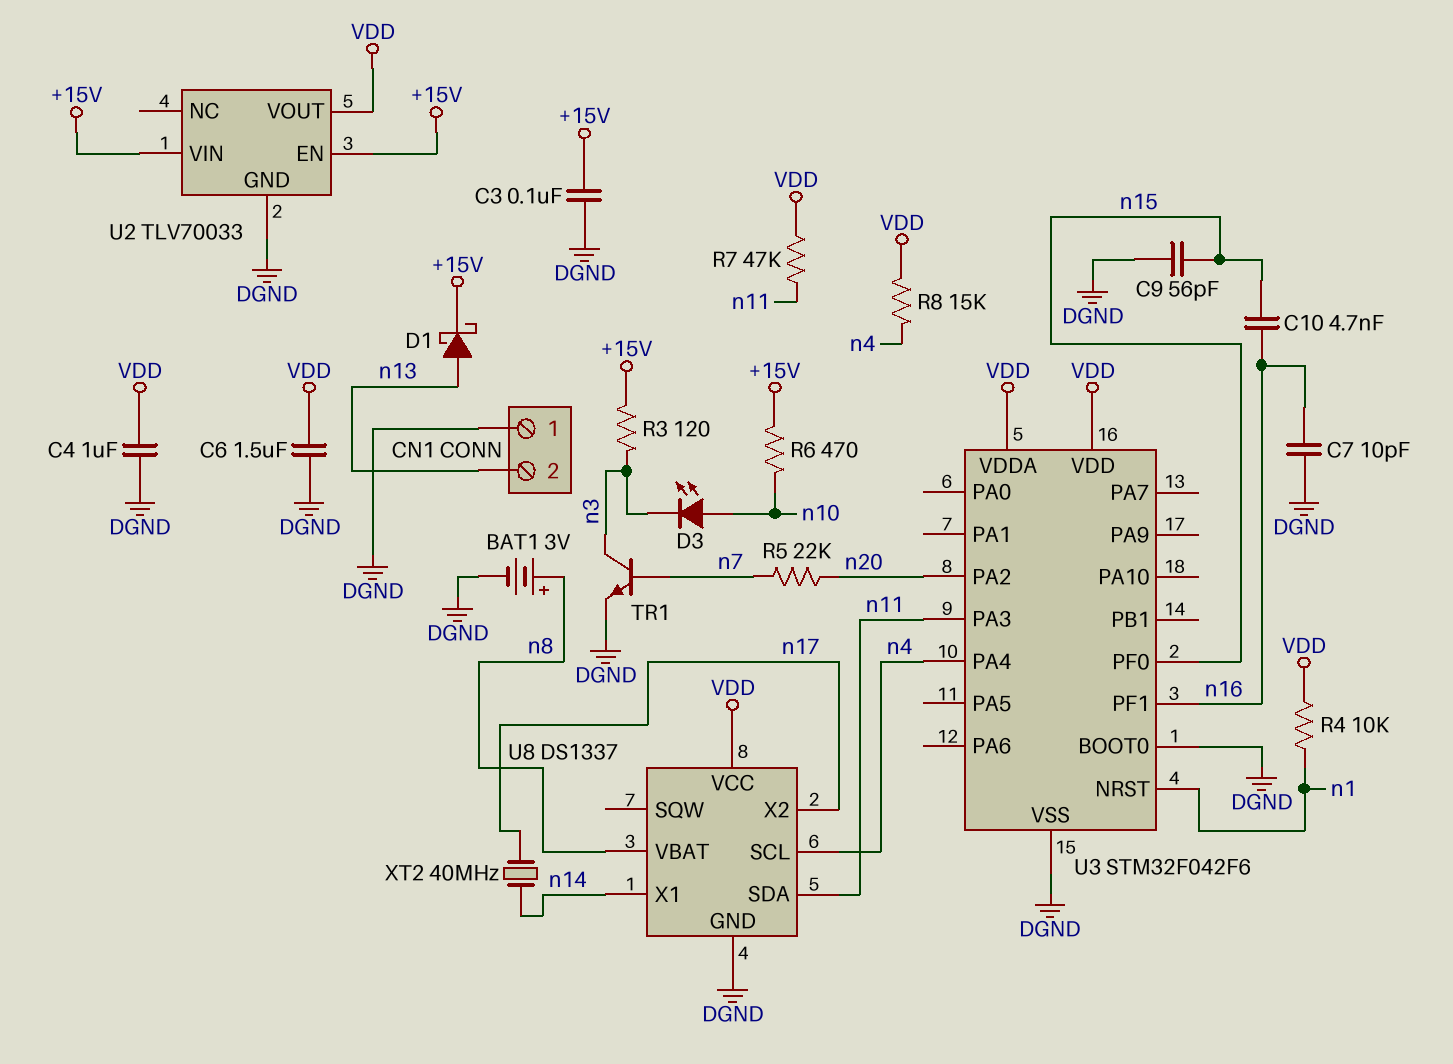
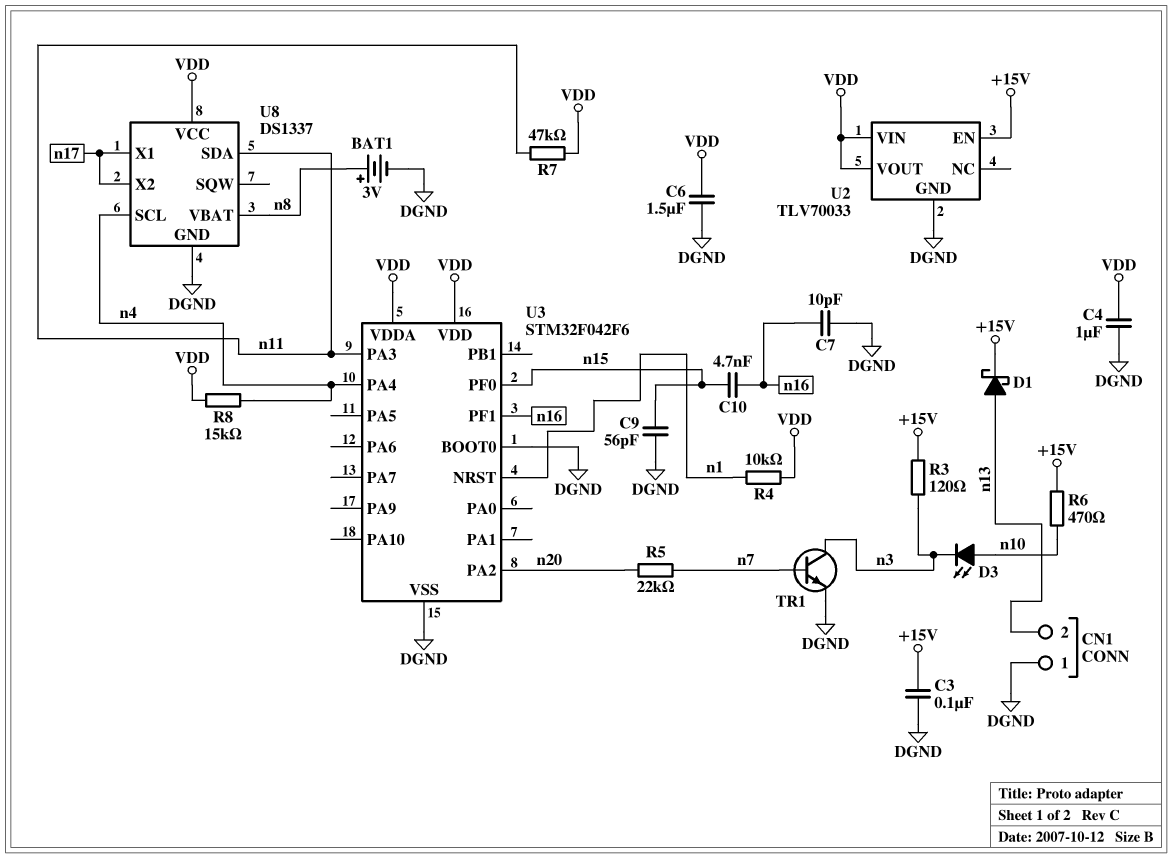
U2 pin VIN: +15V -> VDD
U8 pin X1: n14 -> n17
XT2: 40MHz (n14, n17) -> none

